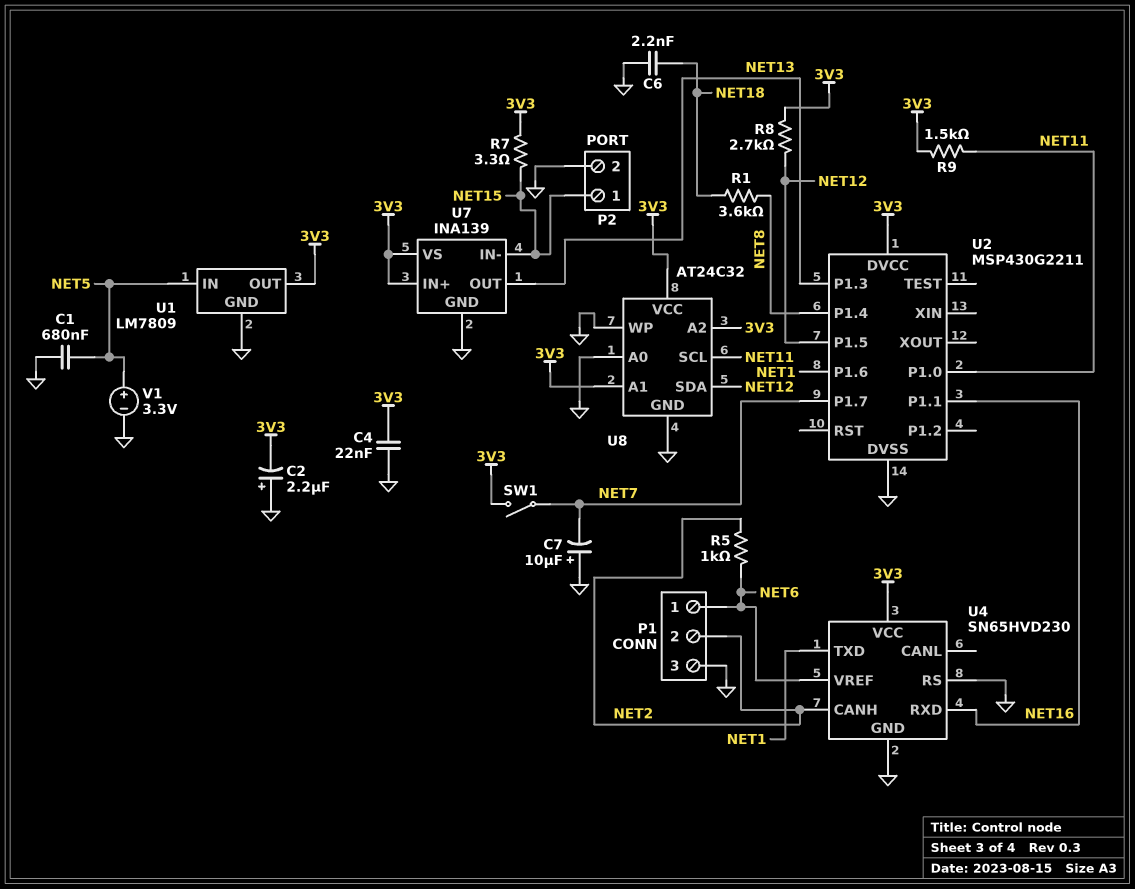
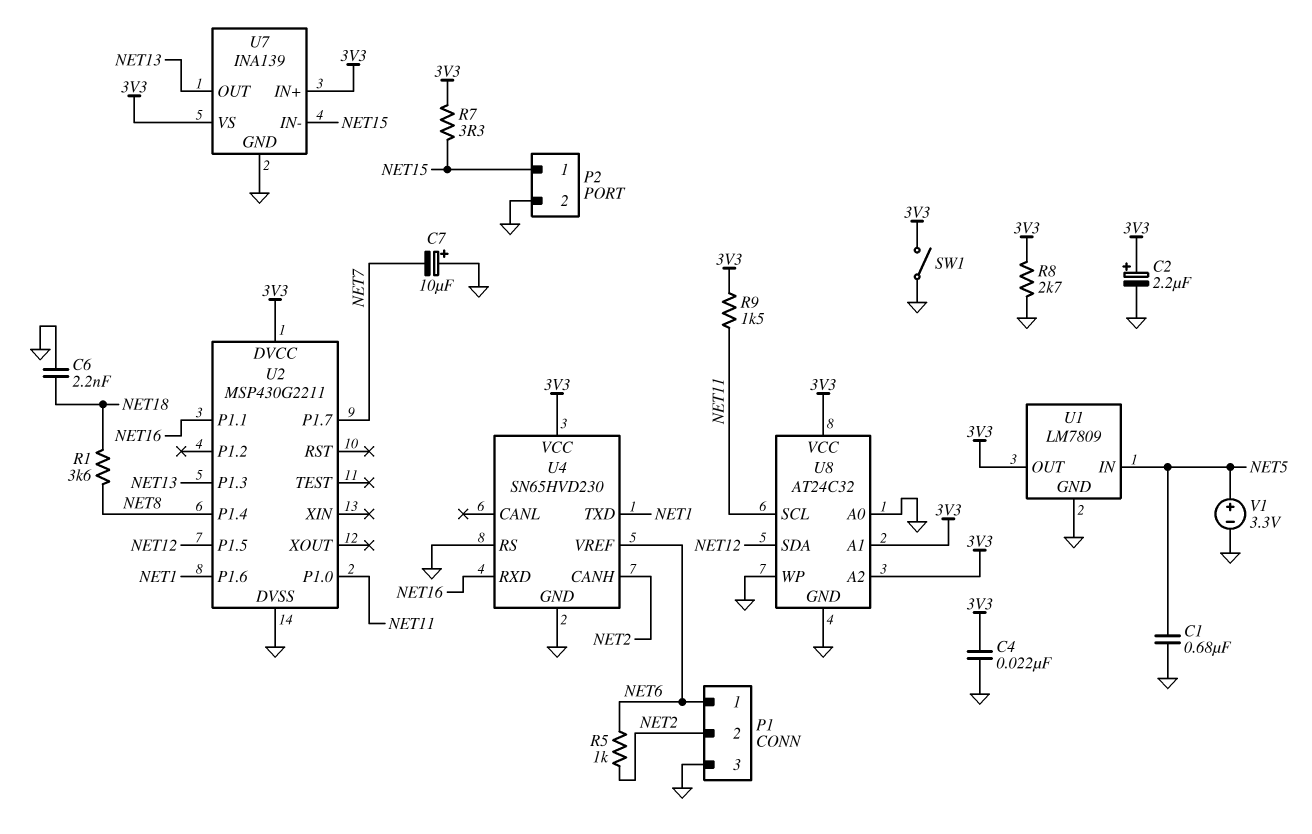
C2: 2.2uF (plus GND, minus 3V3) -> 2.2uF (plus 3V3, minus GND)
R8: 2.7k (3V3, NET12) -> 2.7k (3V3, GND)
SW1: switch (3V3, NET7) -> switch (3V3, GND)

